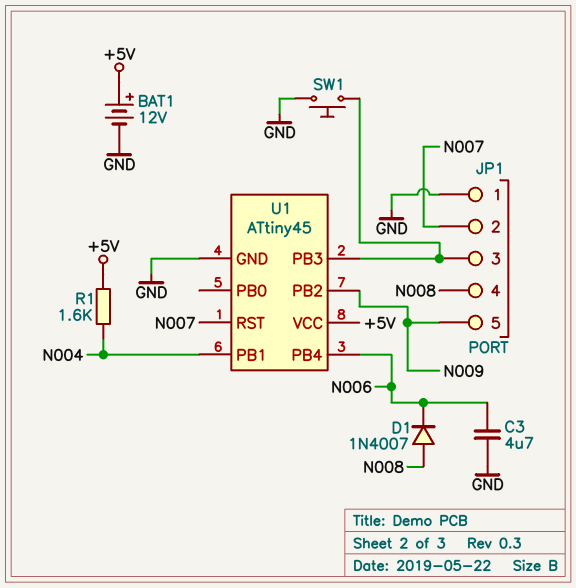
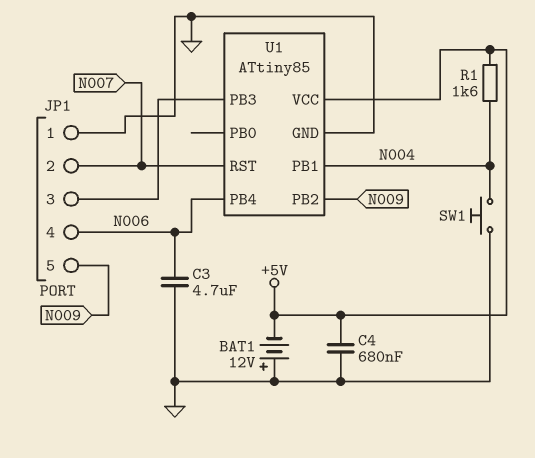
BAT1: 12V (plus +5V, minus GND) -> 12V (plus GND, minus +5V)
C4: none -> 680nF (+5V, GND)
D1: diode 1N4007 (A N008, K N006) -> none
JP1 pin 4: N008 -> N006
SW1: button (GND, JP1/3) -> button (GND, N004)
U1: ATtiny45 -> ATtiny85

